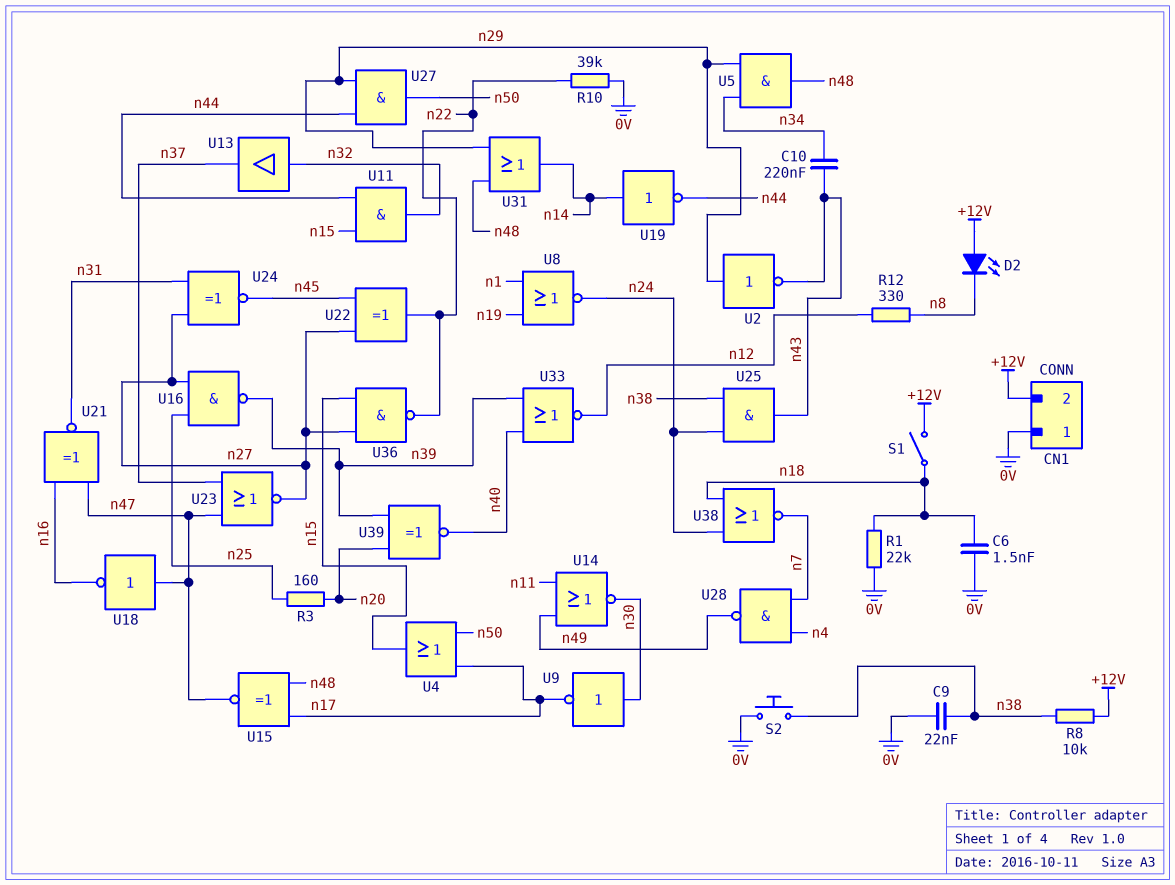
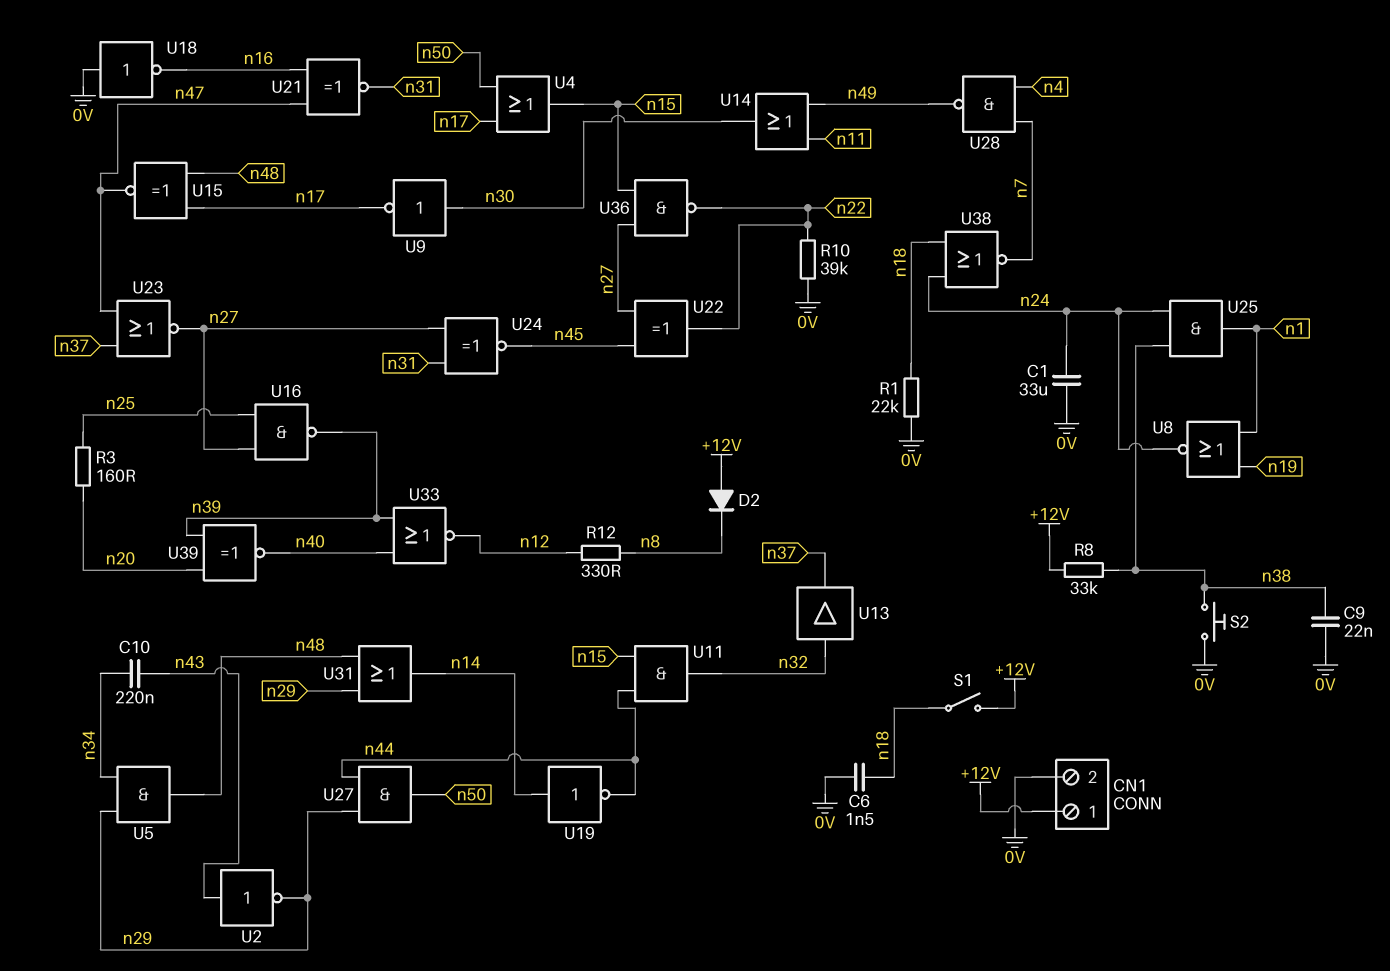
C1: none -> 33uF (0V, n24)
CN1 pin 1: 0V -> +12V
CN1 pin 2: +12V -> 0V
D2: LED (A +12V, K n8) -> diode (A +12V, K n8)
R8: 10k (+12V, n38) -> 33k (+12V, n38)
U2: NOT (in n29, out n43) -> NOT (in n43, out n29)
U14: NOR (in n11, in n49, out n30) -> OR (in n11, in n49, out n30)
U18: NOT (in n47, out n16) -> NOT (in 0V, out n16)
U25: AND (in n24, in n38, out n43) -> AND (in n24, in n38, out n1)

